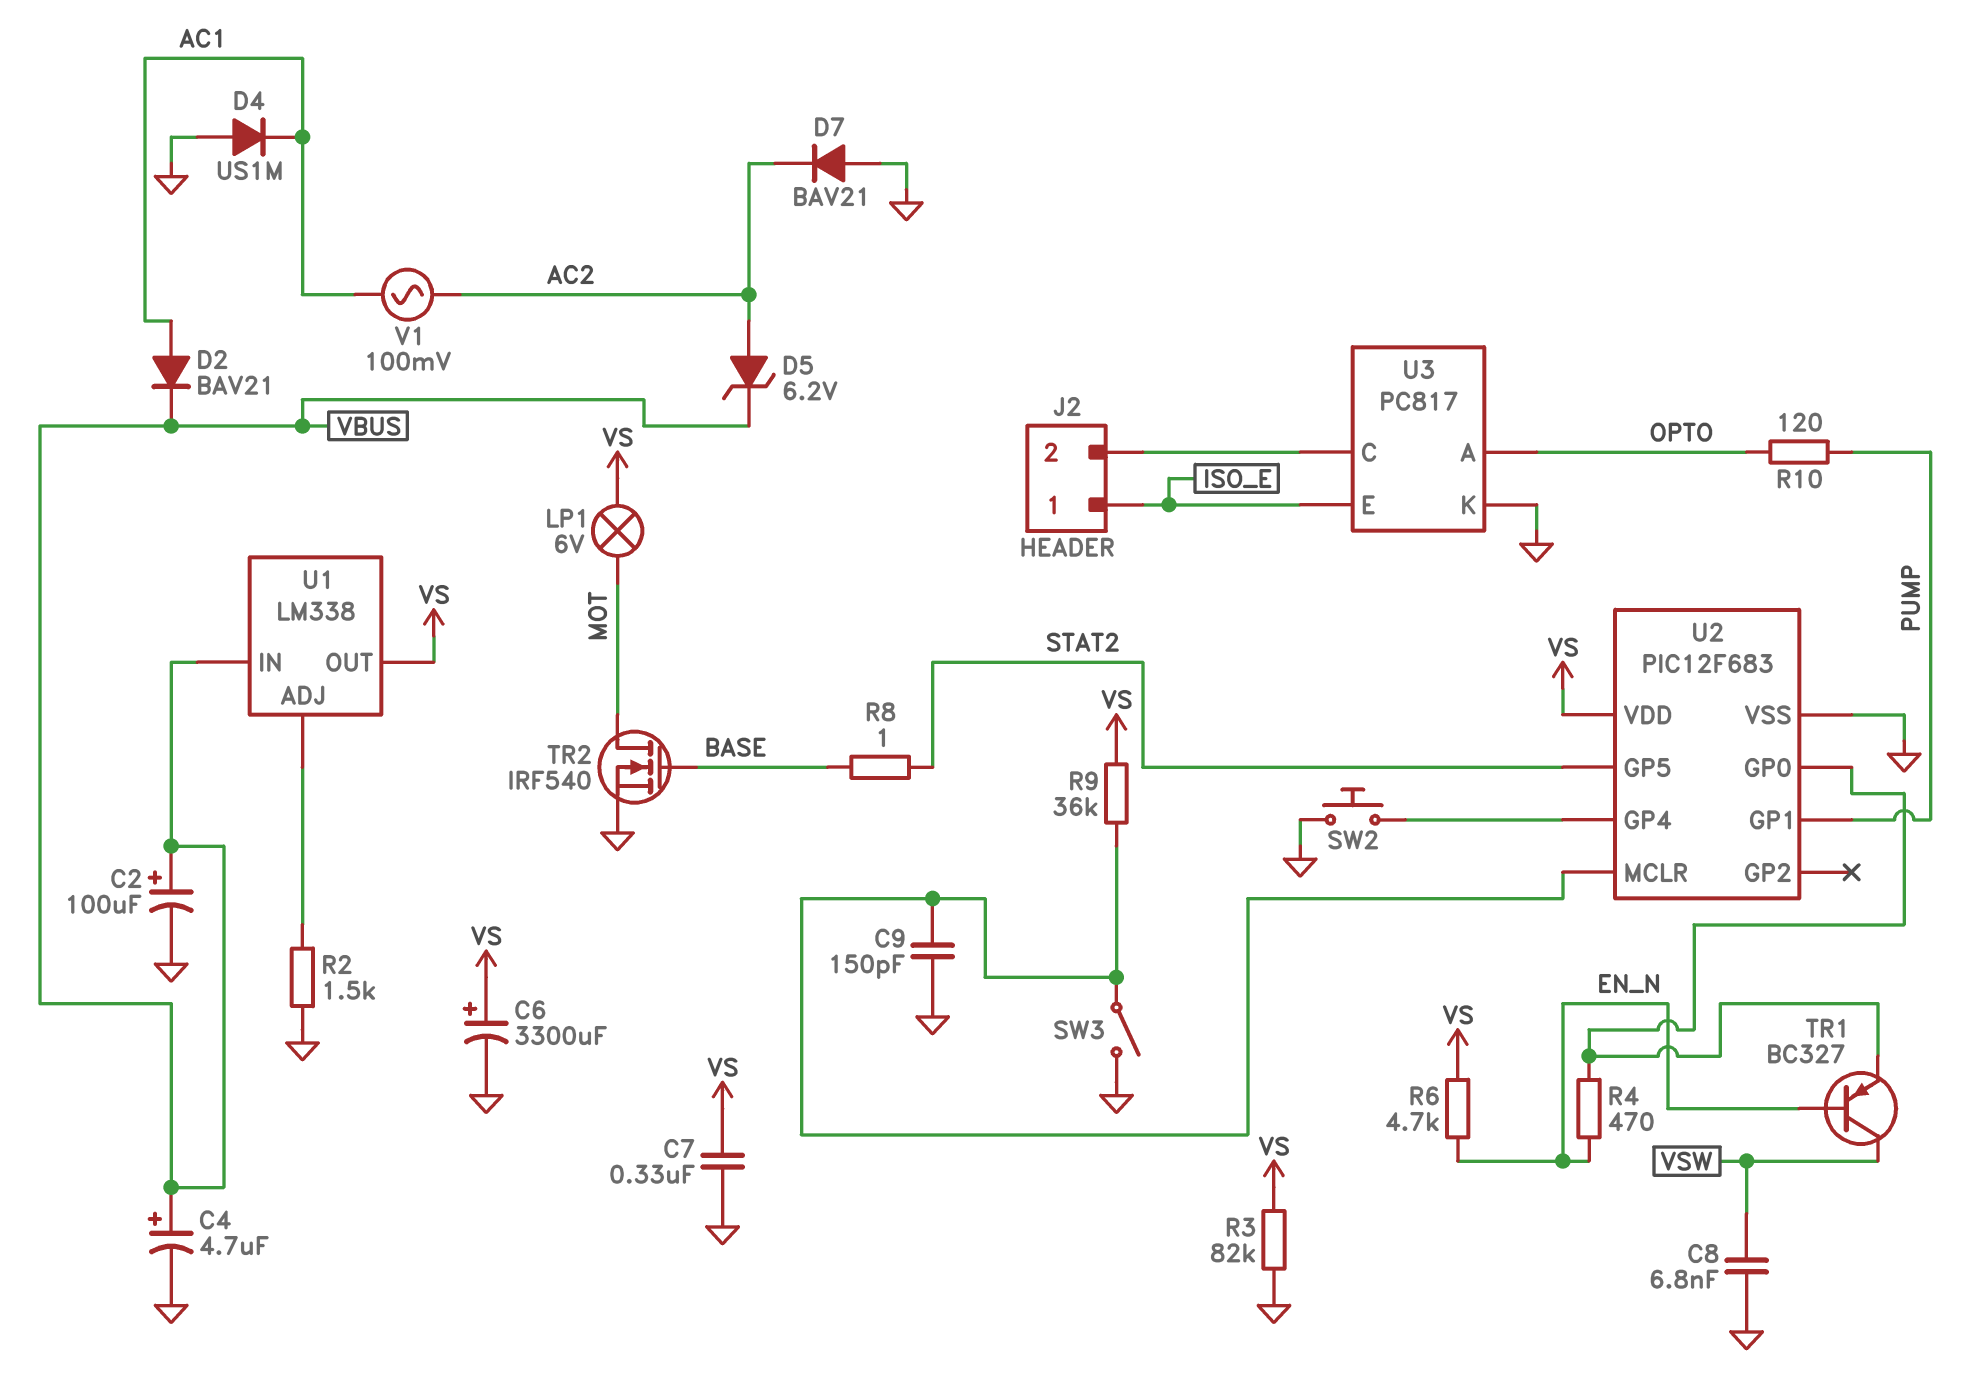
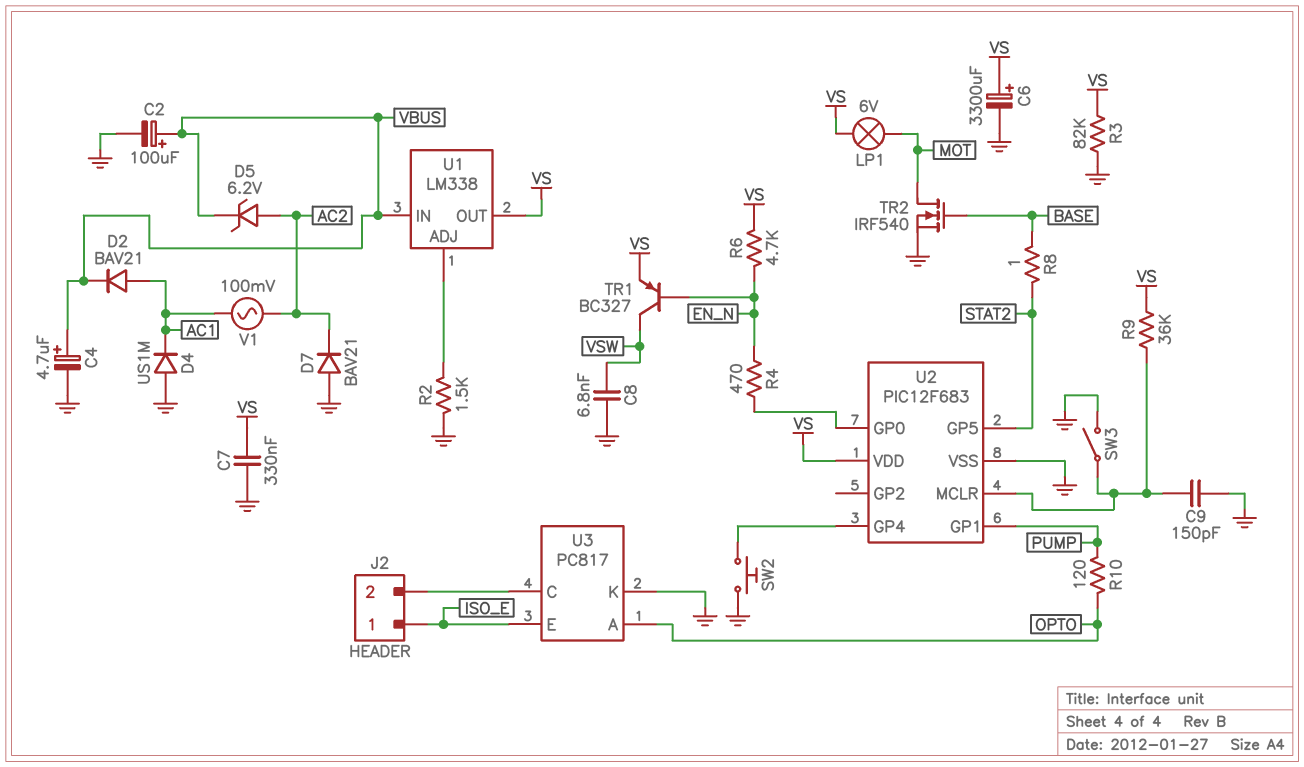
TR1: PNP BC327 (B EN_N, C VSW, E U2/GP0) -> PNP BC327 (B EN_N, C VSW, E VS)

